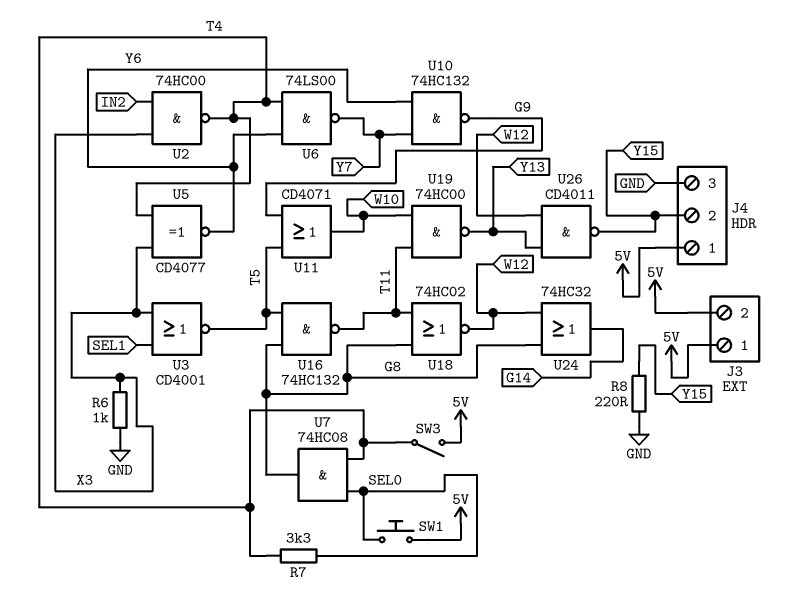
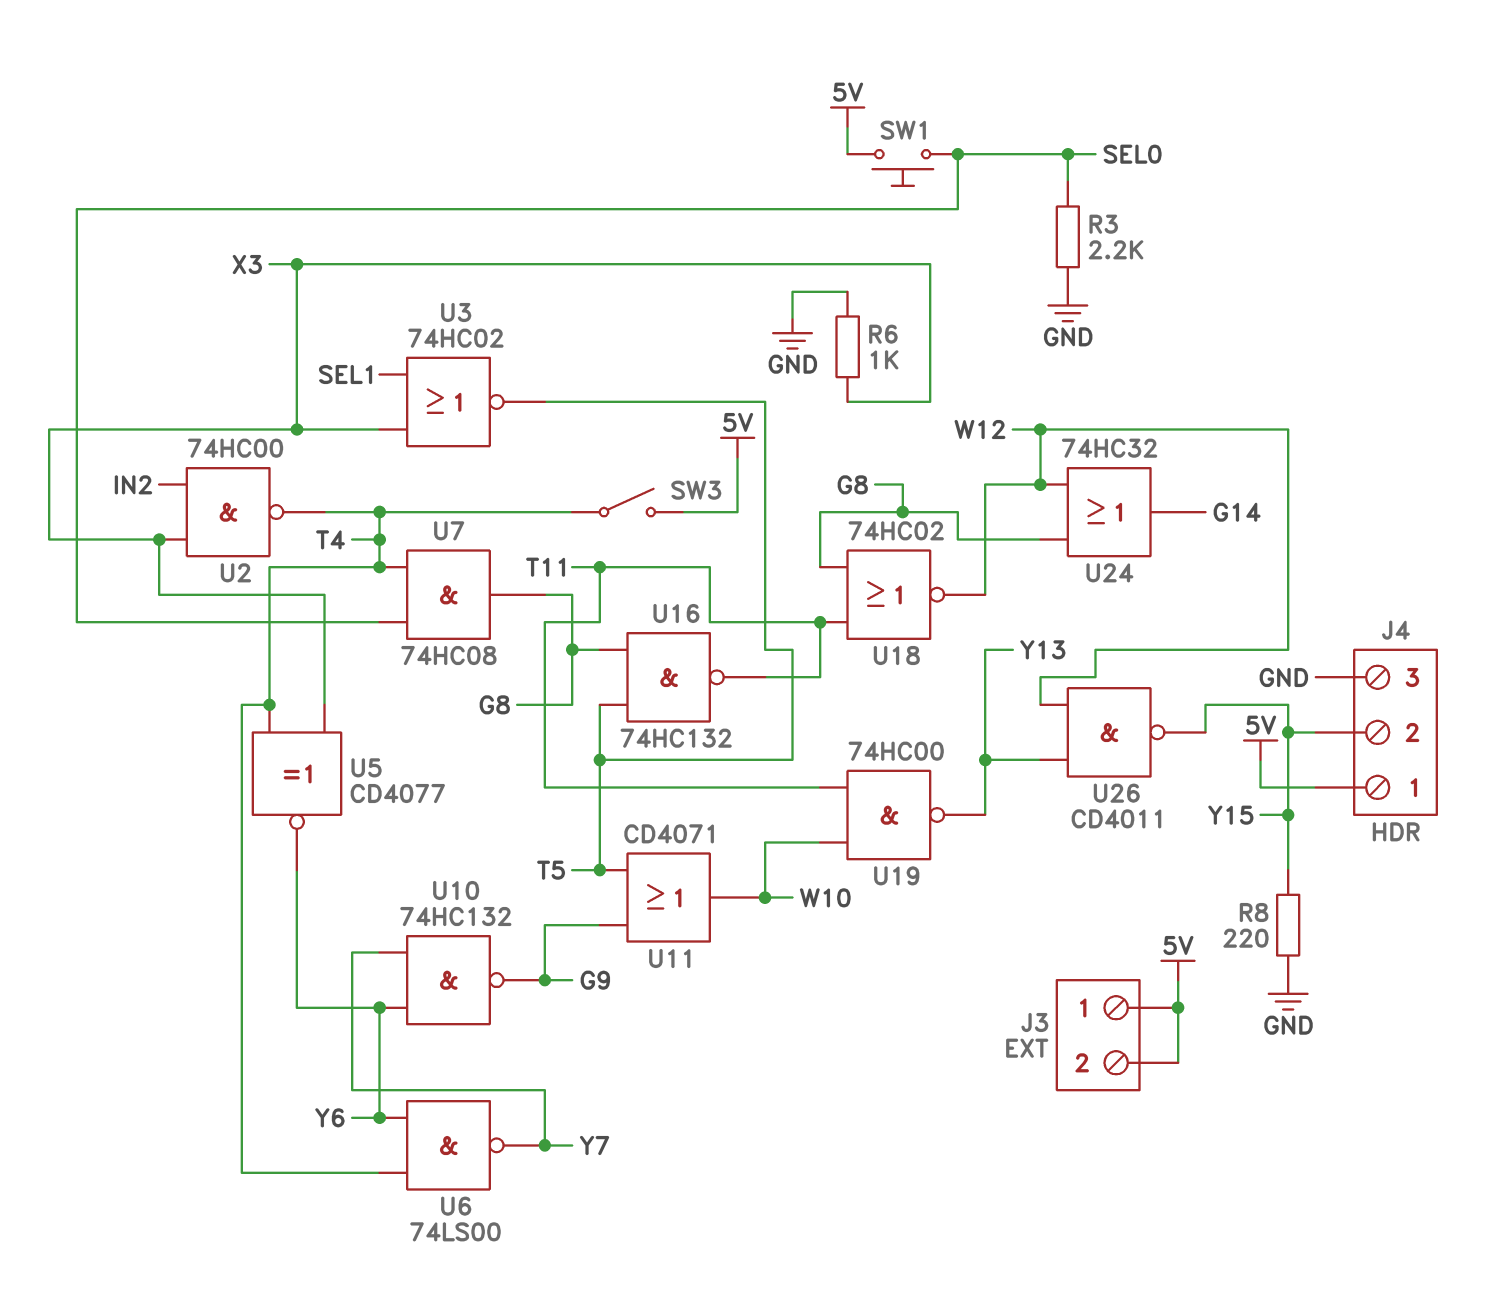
R3: none -> 2.2k (GND, SEL0)
R7: 3.3k (SEL0, T4) -> none
U3: NOR CD4001 (in SEL1, in X3, out T5) -> NOR 74HC02 (in SEL1, in X3, out T5)

